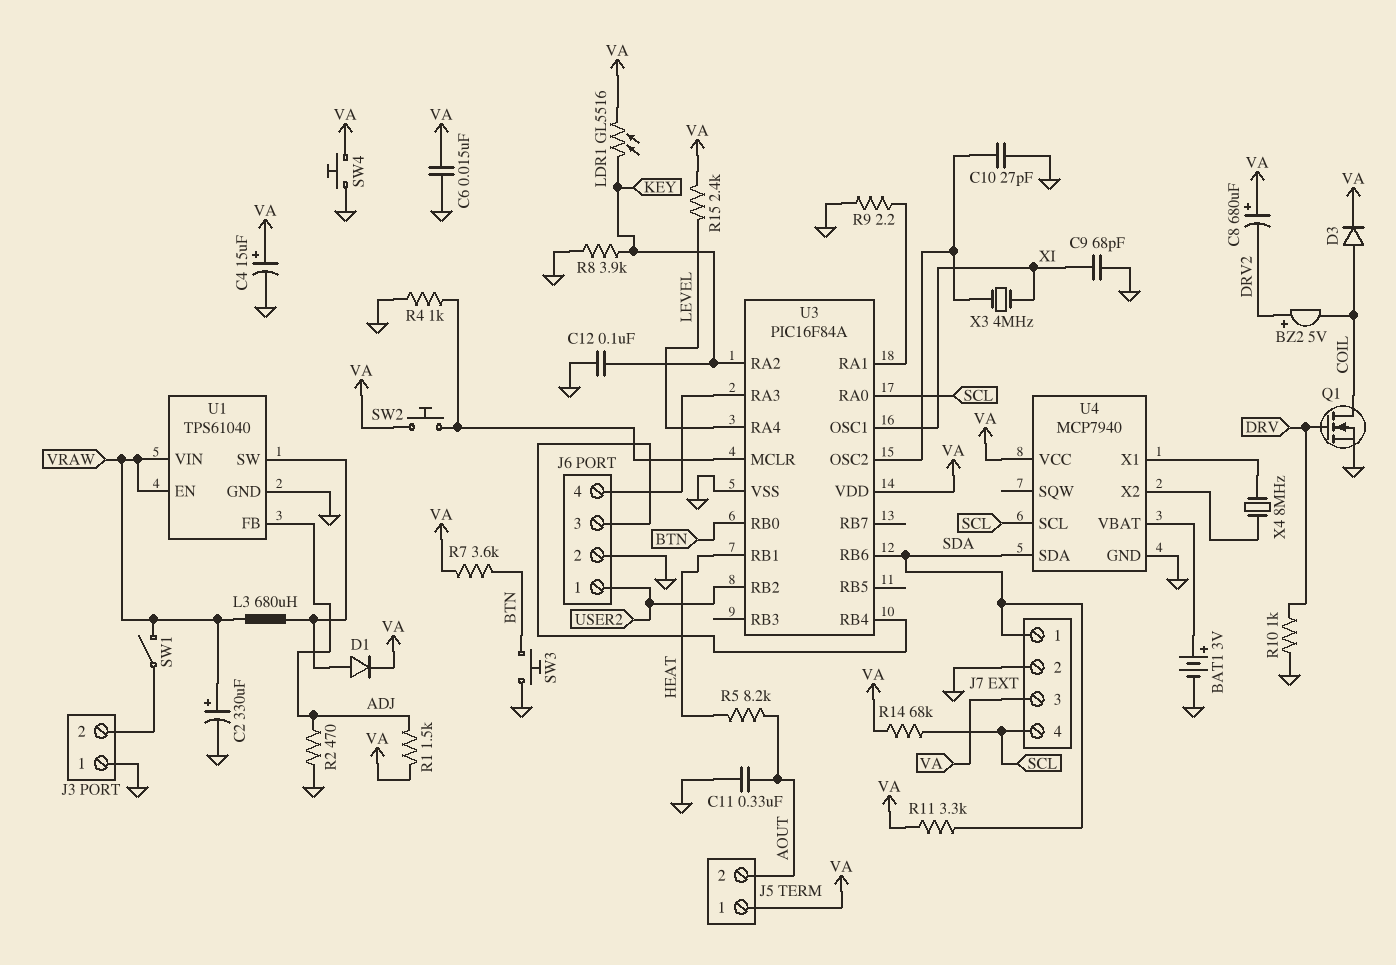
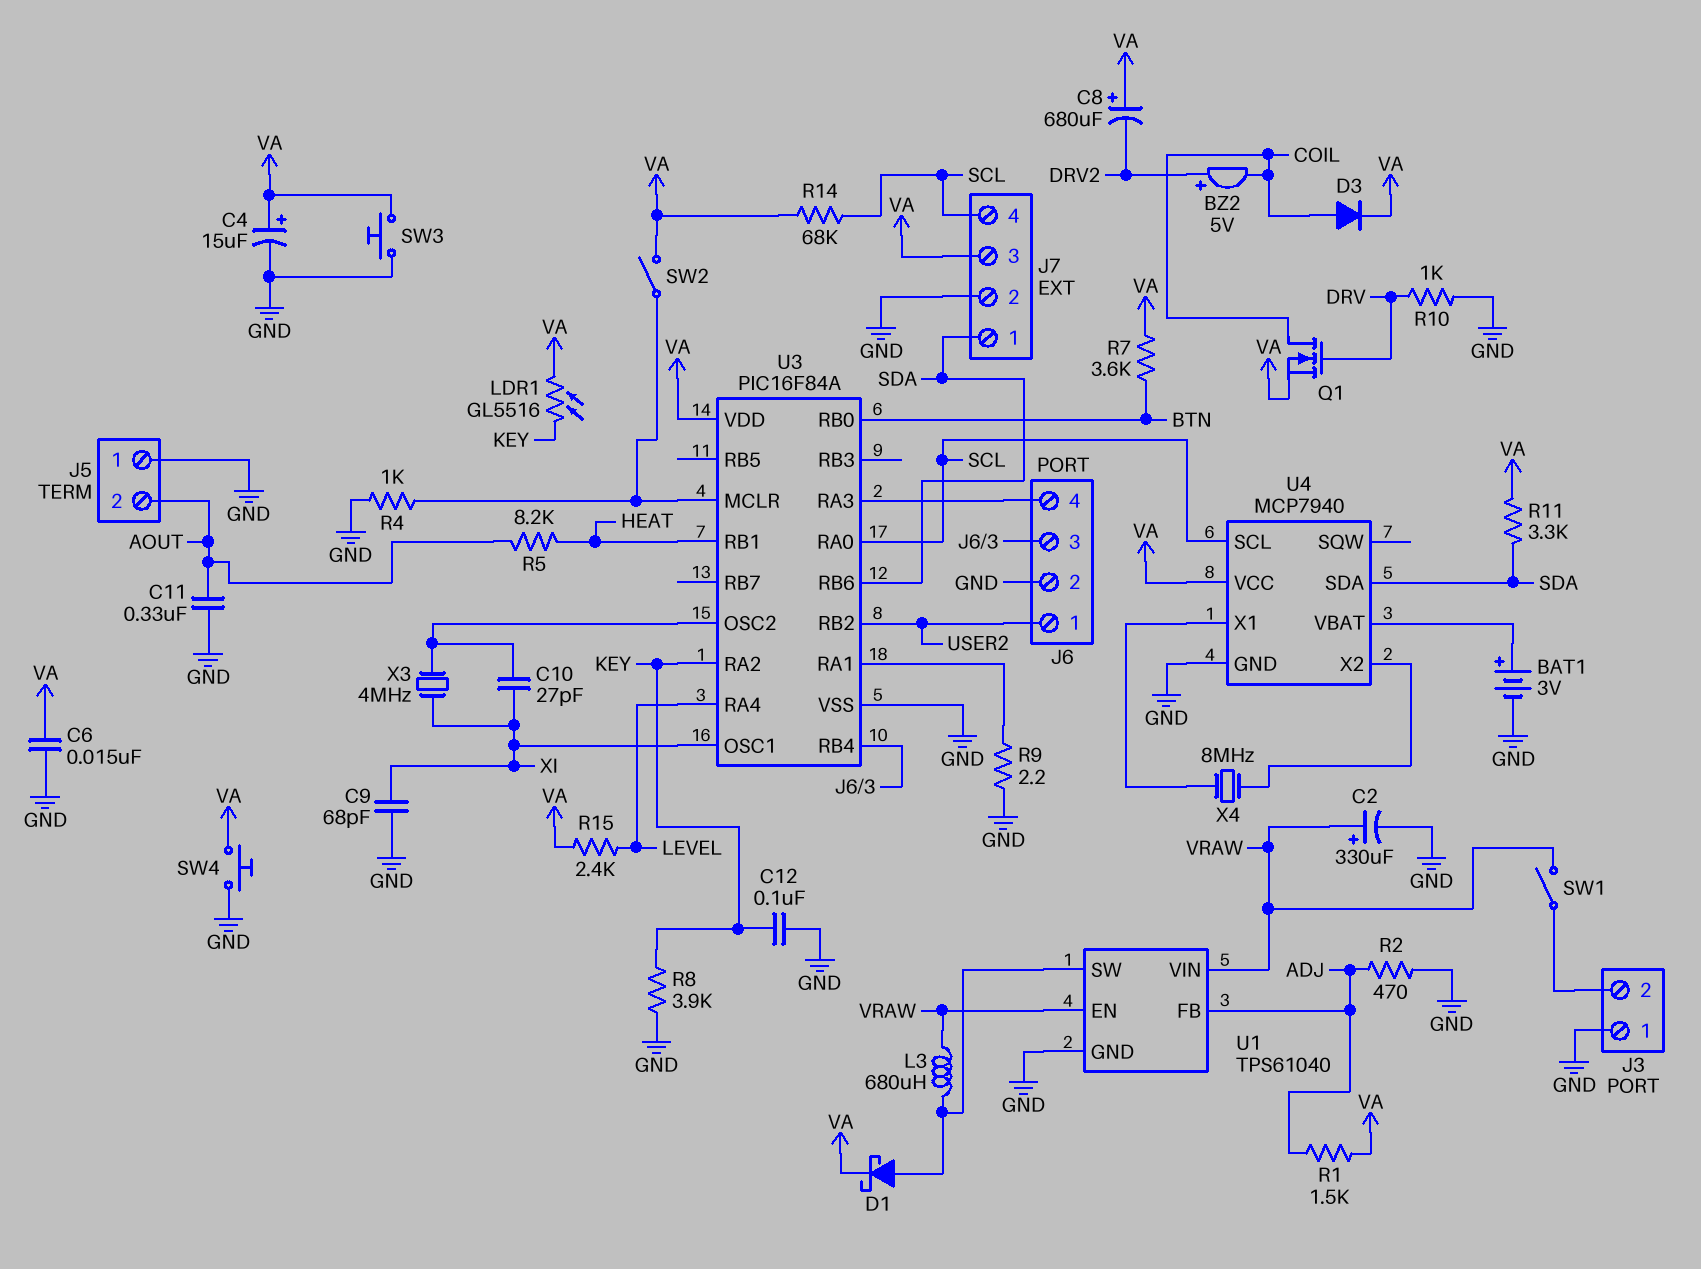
C10: 27pF (GND, U3/OSC2) -> 27pF (U3/OSC2, XI)
D1: diode (A U1/SW, K VA) -> schottky (A U1/SW, K VA)
J5 pin 1: VA -> GND
Q1: NMOS (G DRV, D COIL, S GND) -> NMOS (G DRV, D COIL, S VA)
SW2: button (U3/MCLR, VA) -> switch (U3/MCLR, VA)
SW3: button (BTN, GND) -> button (GND, VA)

